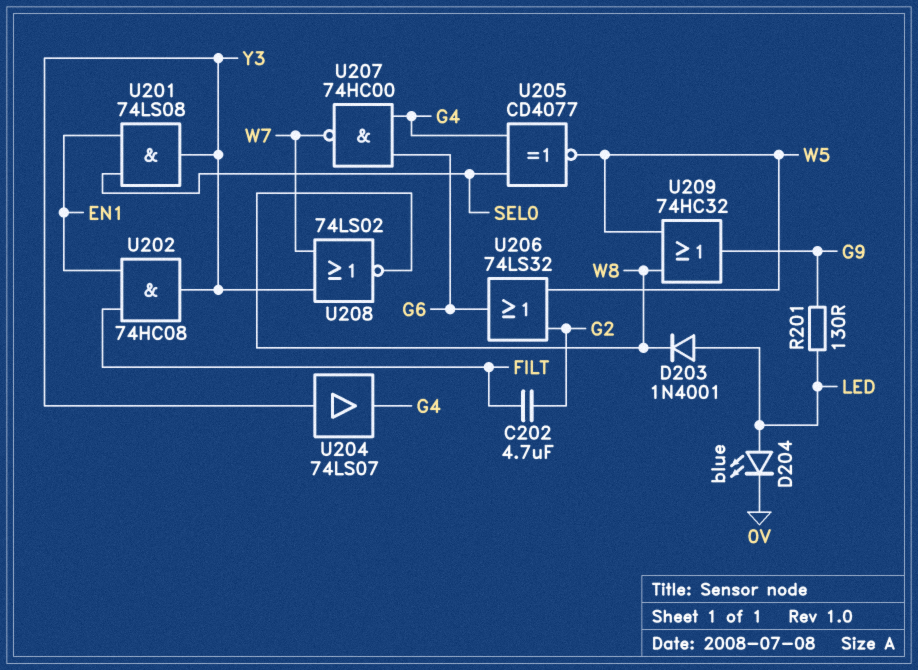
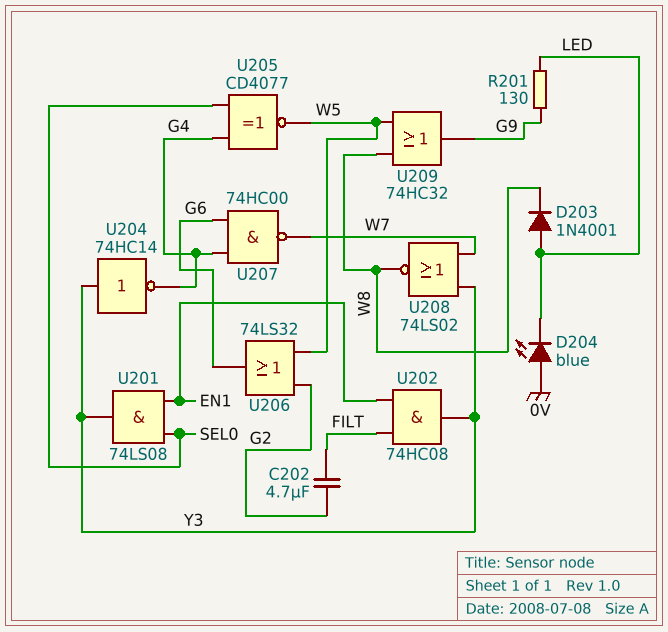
D204: LED blue (A LED, K 0V) -> LED blue (A 0V, K LED)
U204: buffer 74LS07 (in Y3, out G4) -> NOT 74HC14 (in Y3, out G4)

